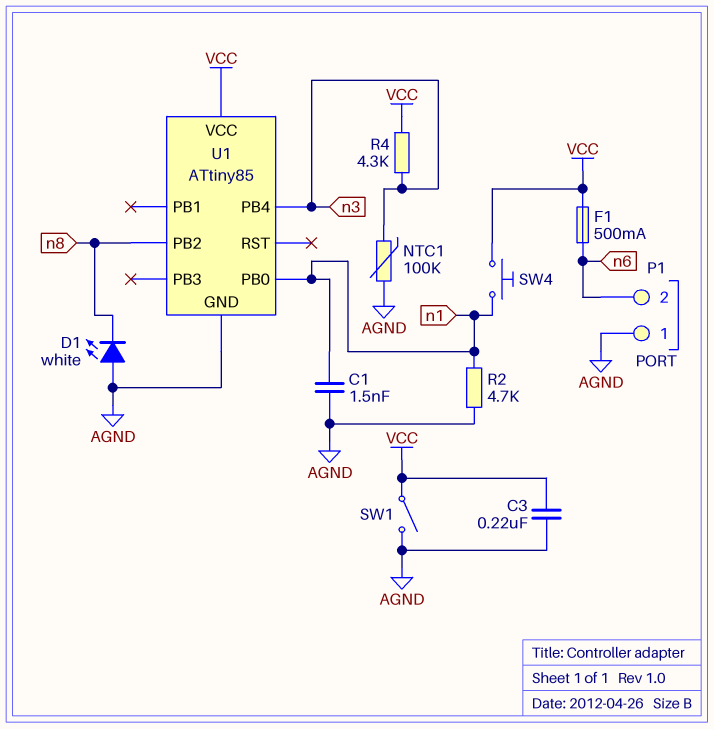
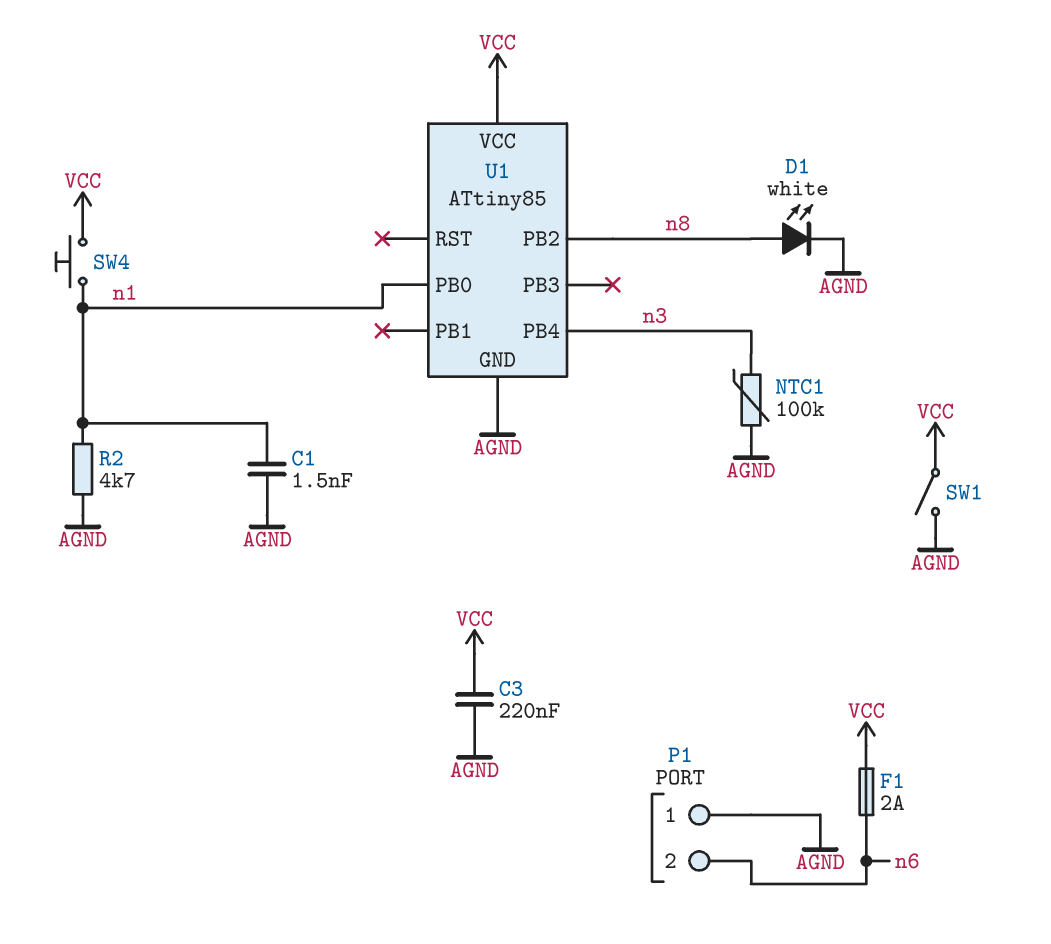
D1: LED white (A AGND, K n8) -> LED white (A n8, K AGND)
F1: 500mA (VCC, n6) -> 2A (VCC, n6)
R4: 4.3k (VCC, n3) -> none

